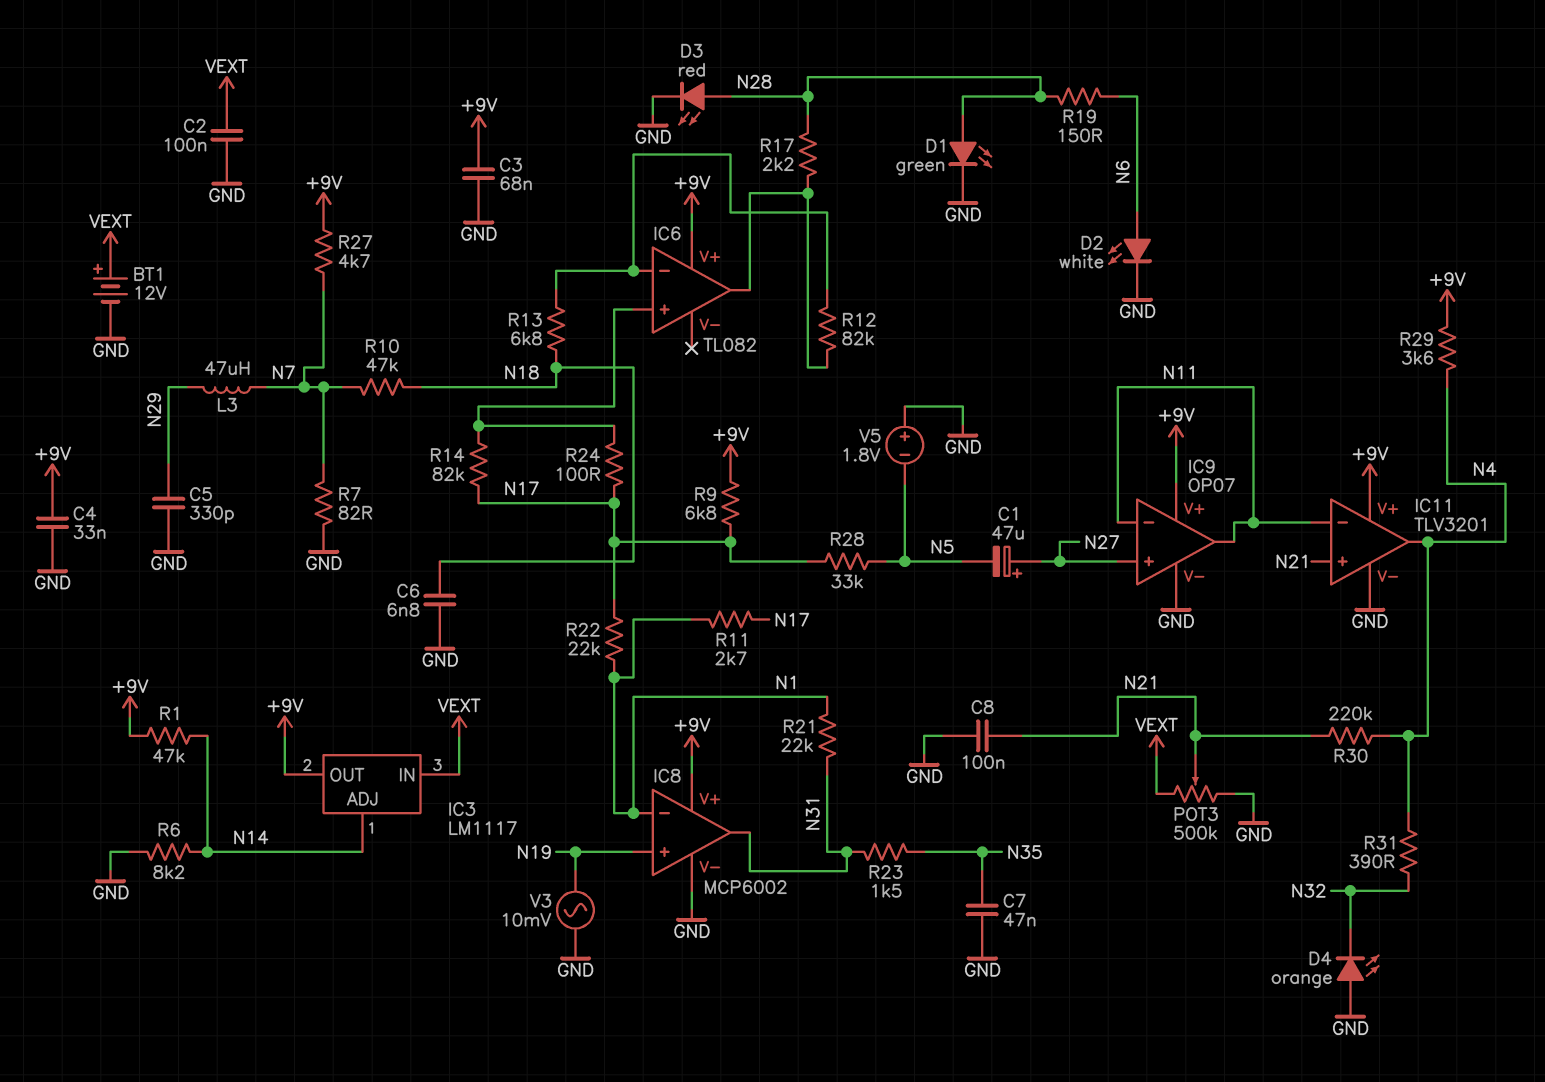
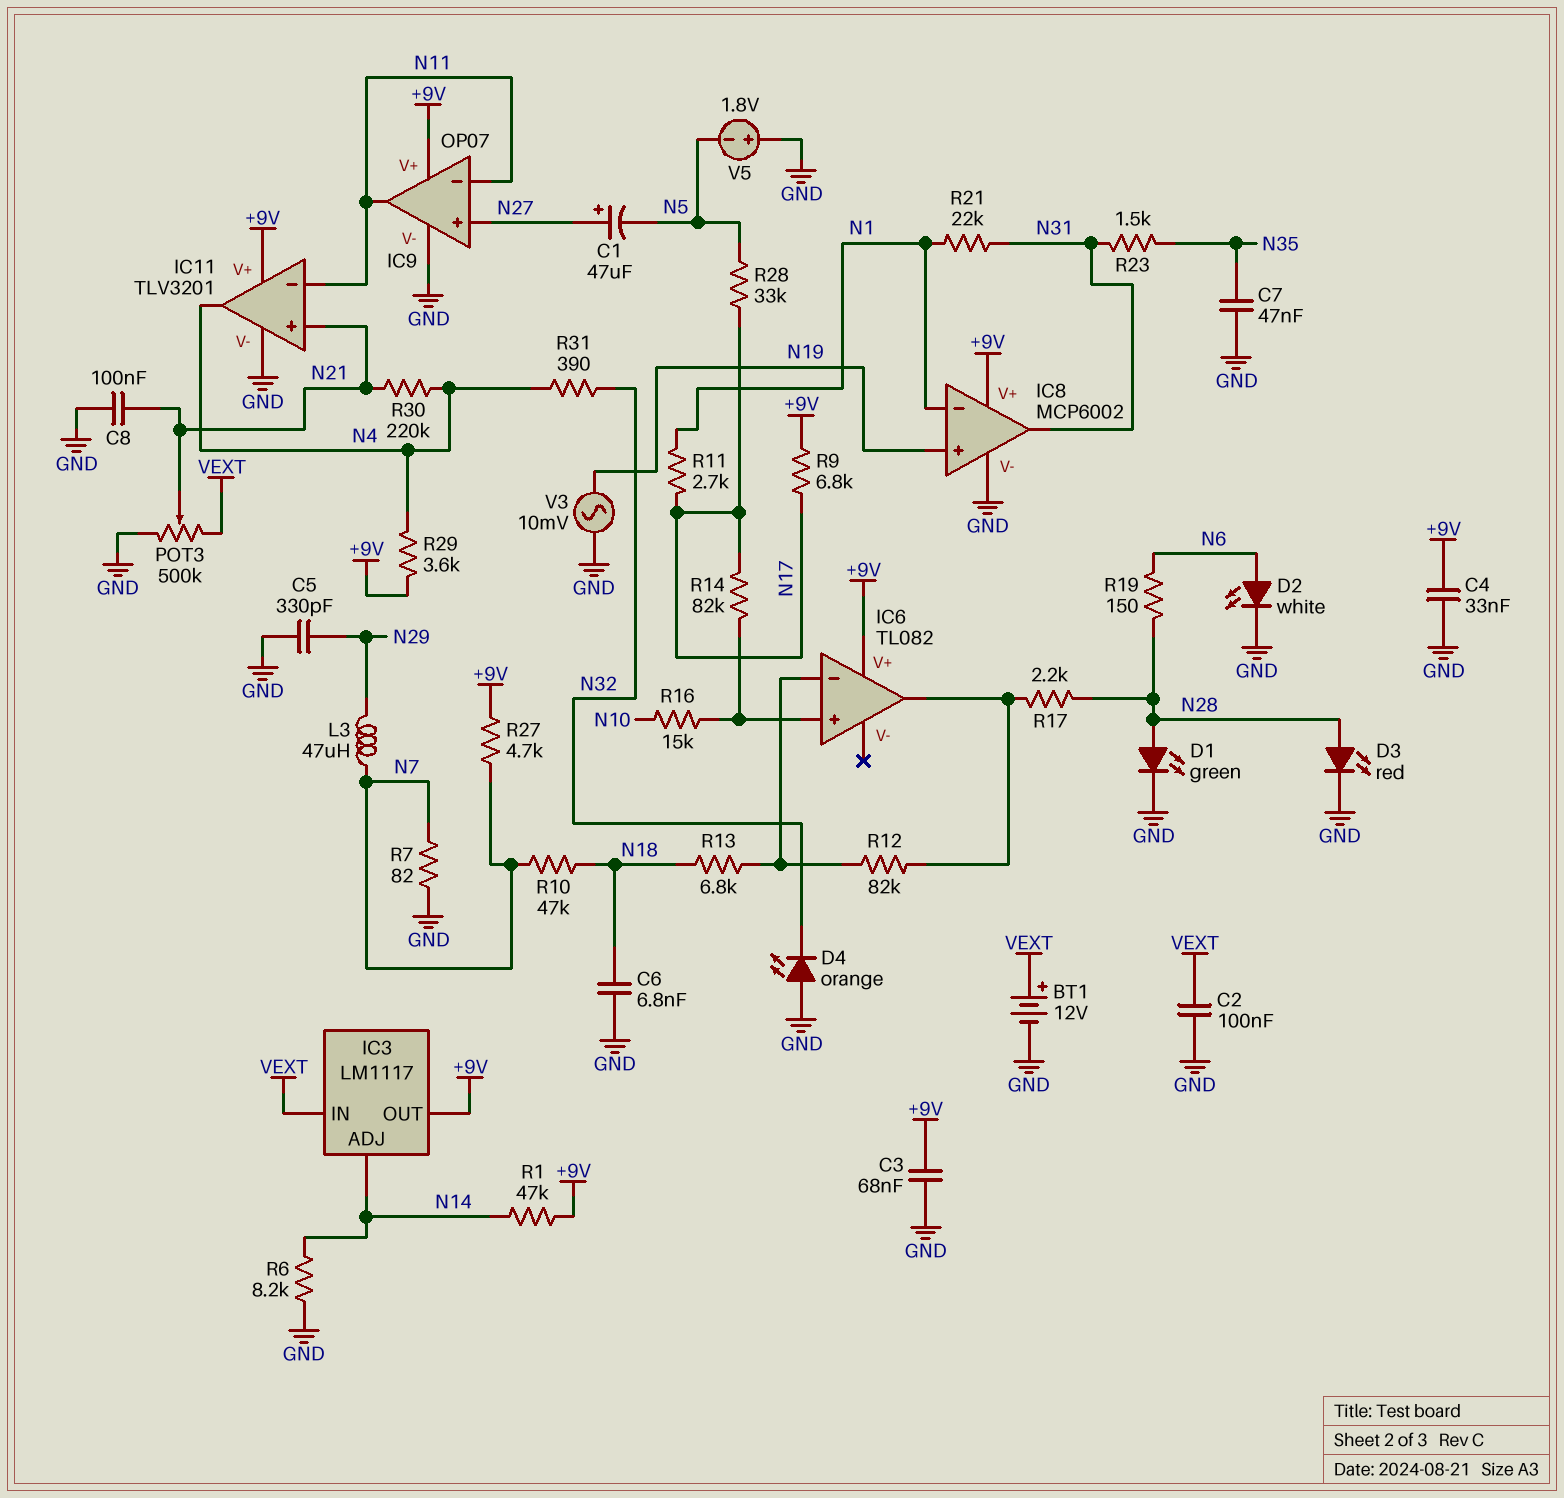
R16: none -> 15k (IC6/in+, N10)
R22: 22k (N1, N17) -> none
R24: 100 (IC6/in+, N17) -> none

